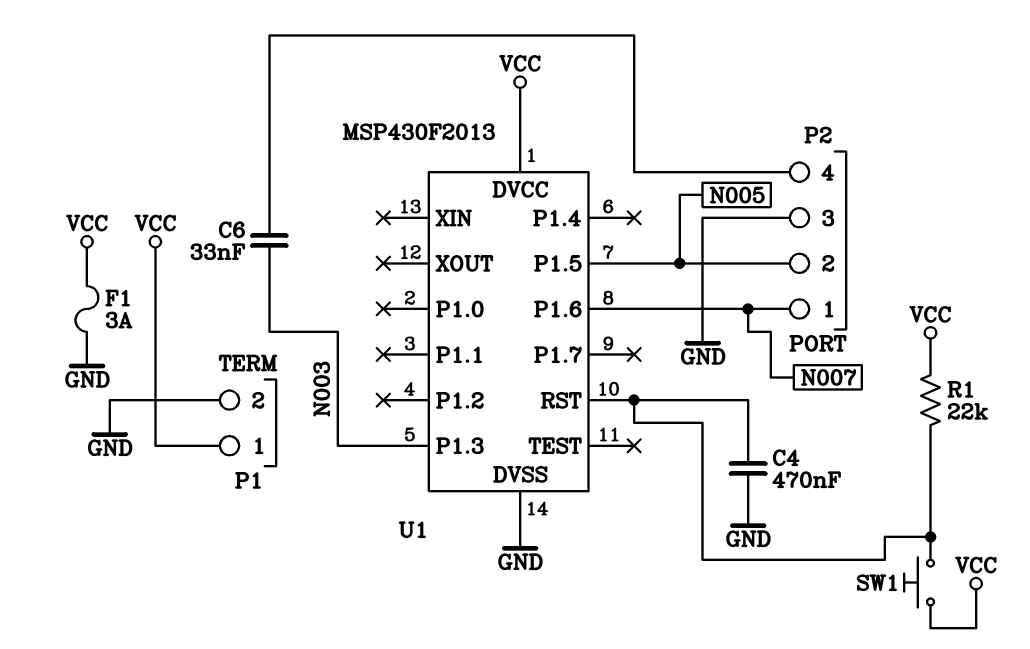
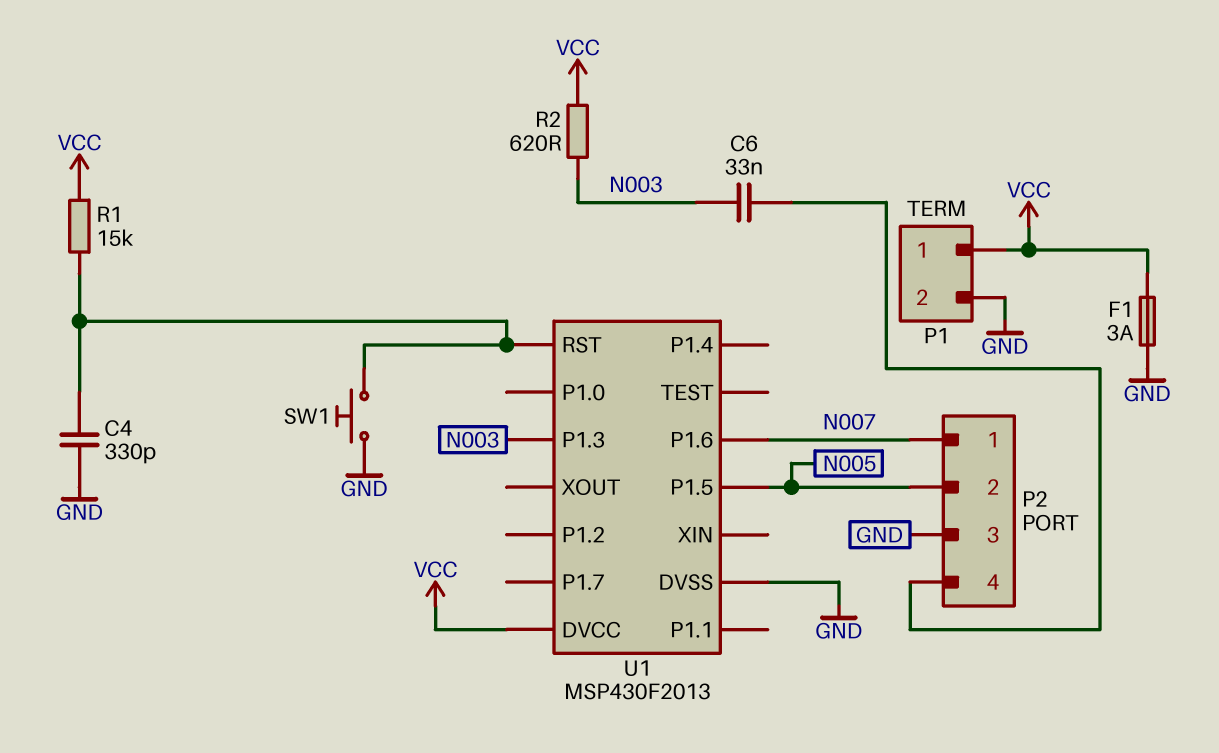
C4: 470nF (GND, U1/RST) -> 330pF (GND, U1/RST)
R1: 22k (U1/RST, VCC) -> 15k (U1/RST, VCC)
R2: none -> 620 (N003, VCC)
SW1: button (U1/RST, VCC) -> button (GND, U1/RST)

